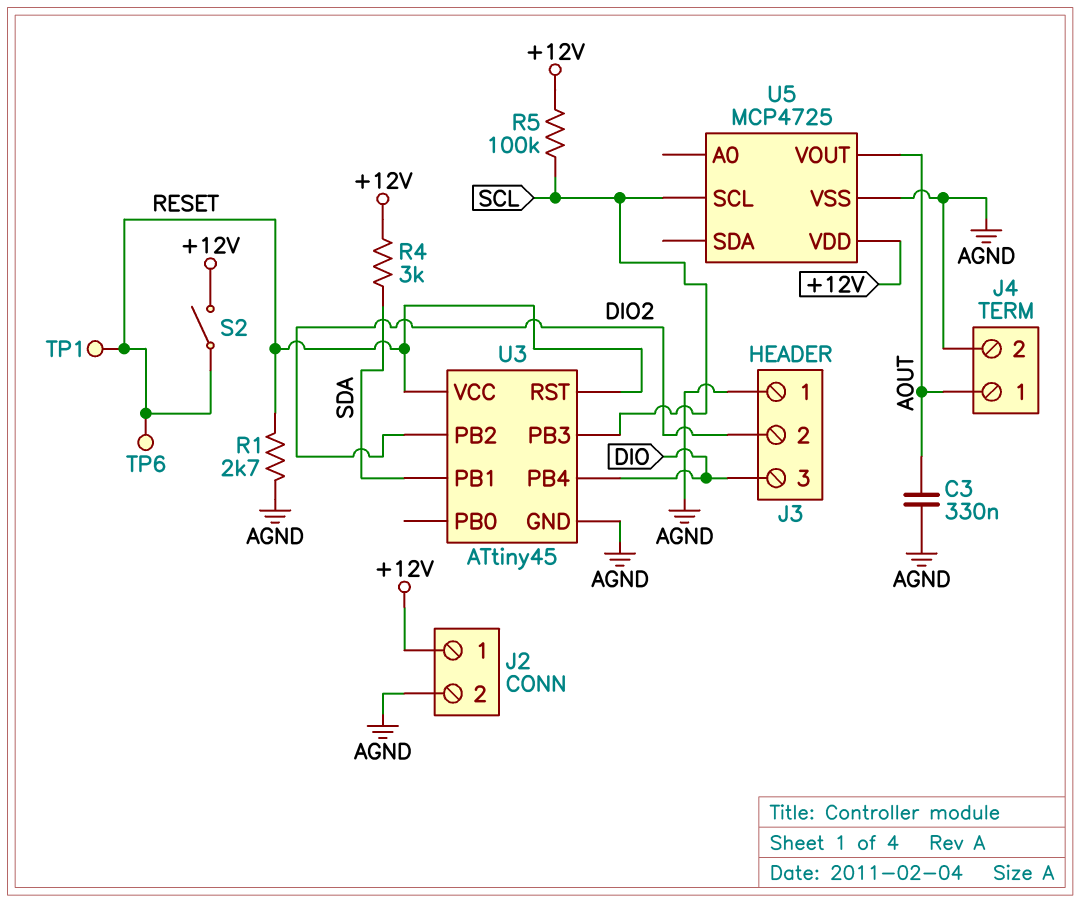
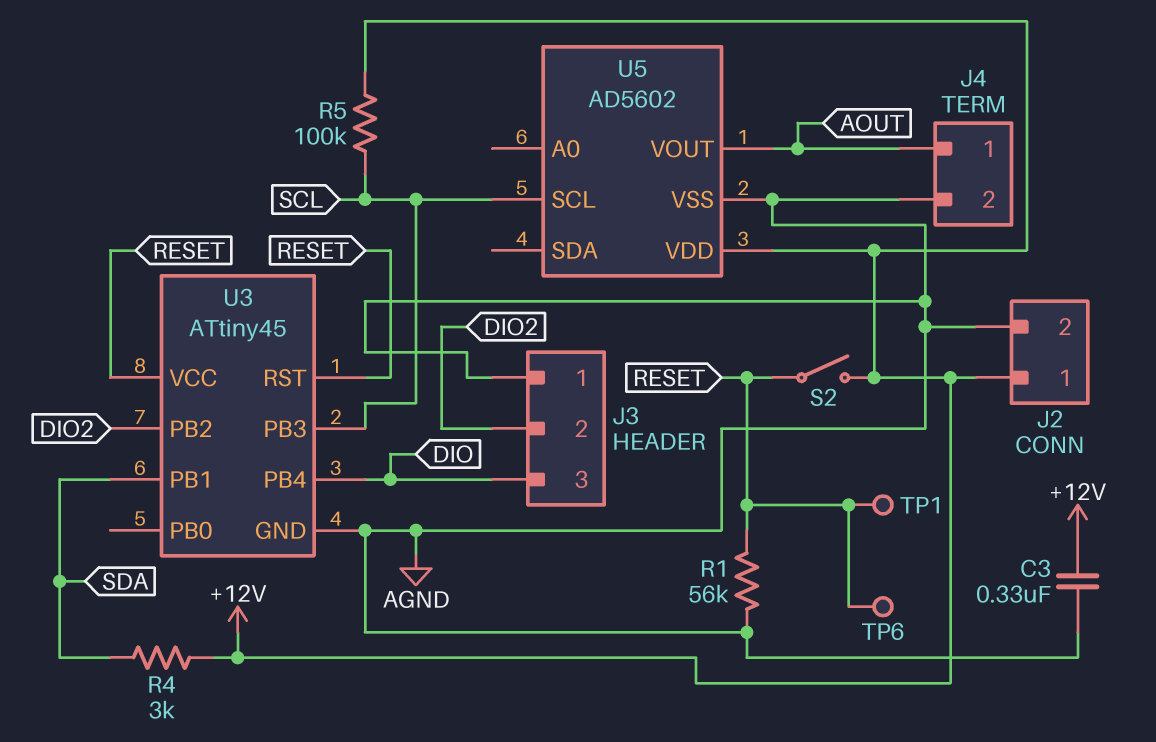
C3: 330nF (AGND, AOUT) -> 330nF (+12V, AGND)
R1: 2.7k (AGND, RESET) -> 56k (AGND, RESET)
U5: MCP4725 -> AD5602

